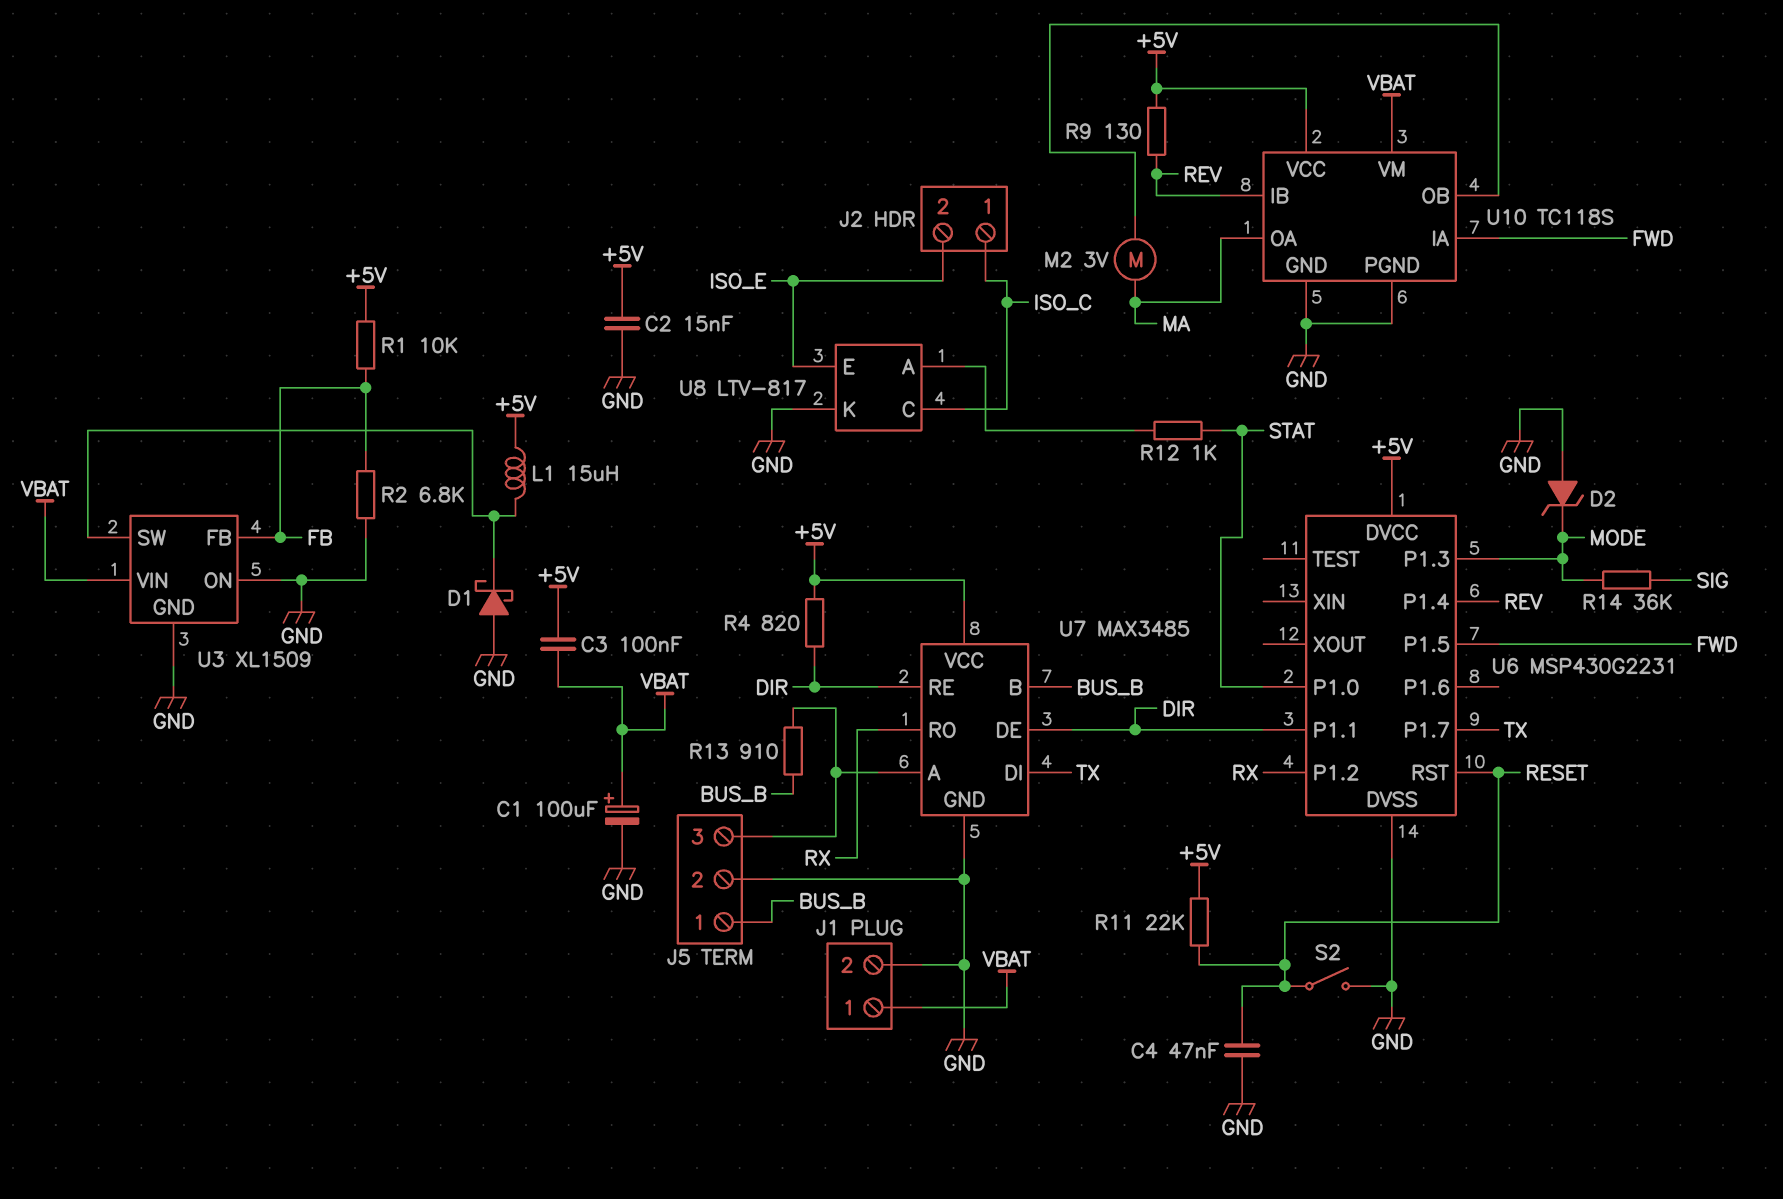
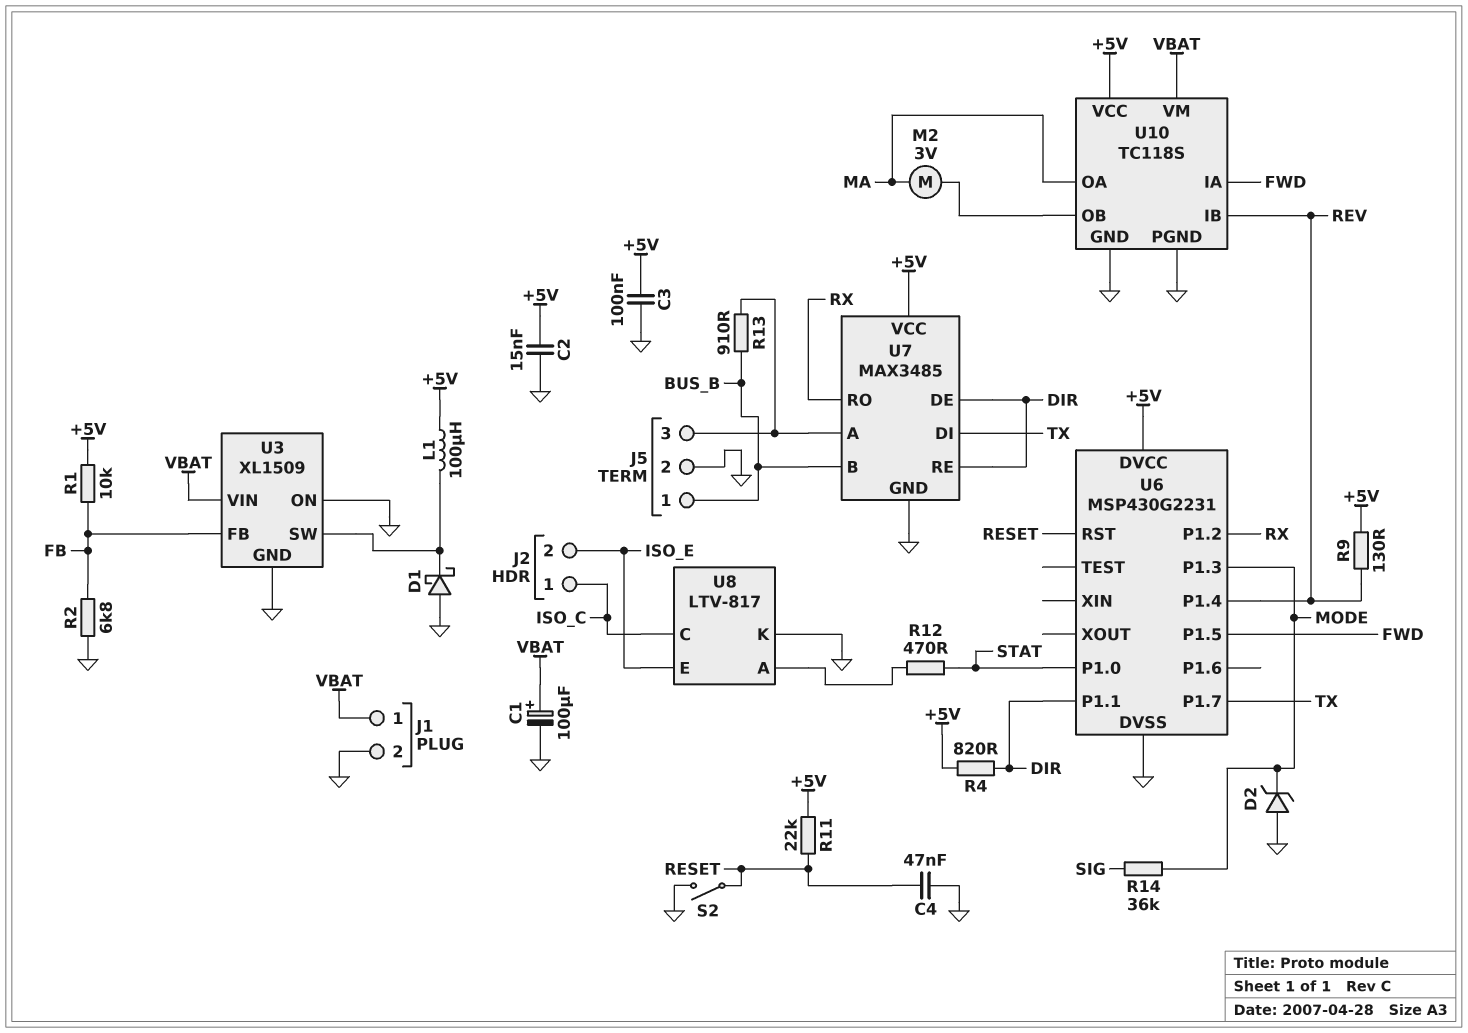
C3: 100nF (+5V, VBAT) -> 100nF (+5V, GND)
L1: 15uH (+5V, U3/SW) -> 100uH (+5V, U3/SW)
R12: 1k (STAT, U8/A) -> 470 (STAT, U8/A)

